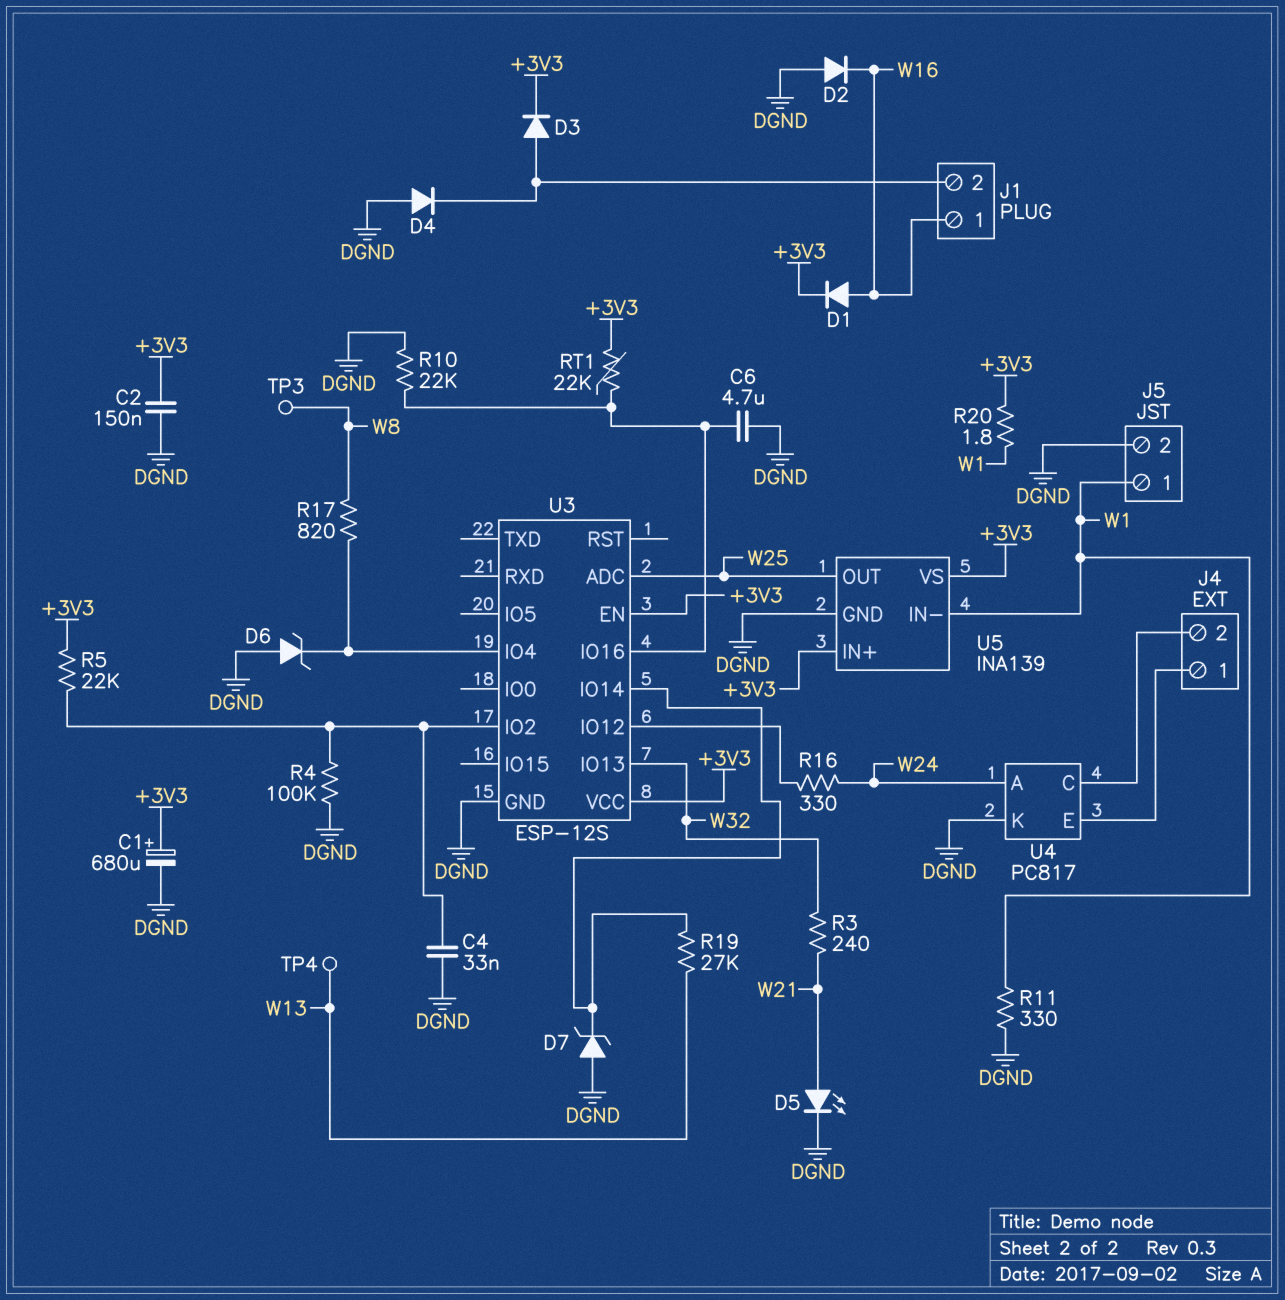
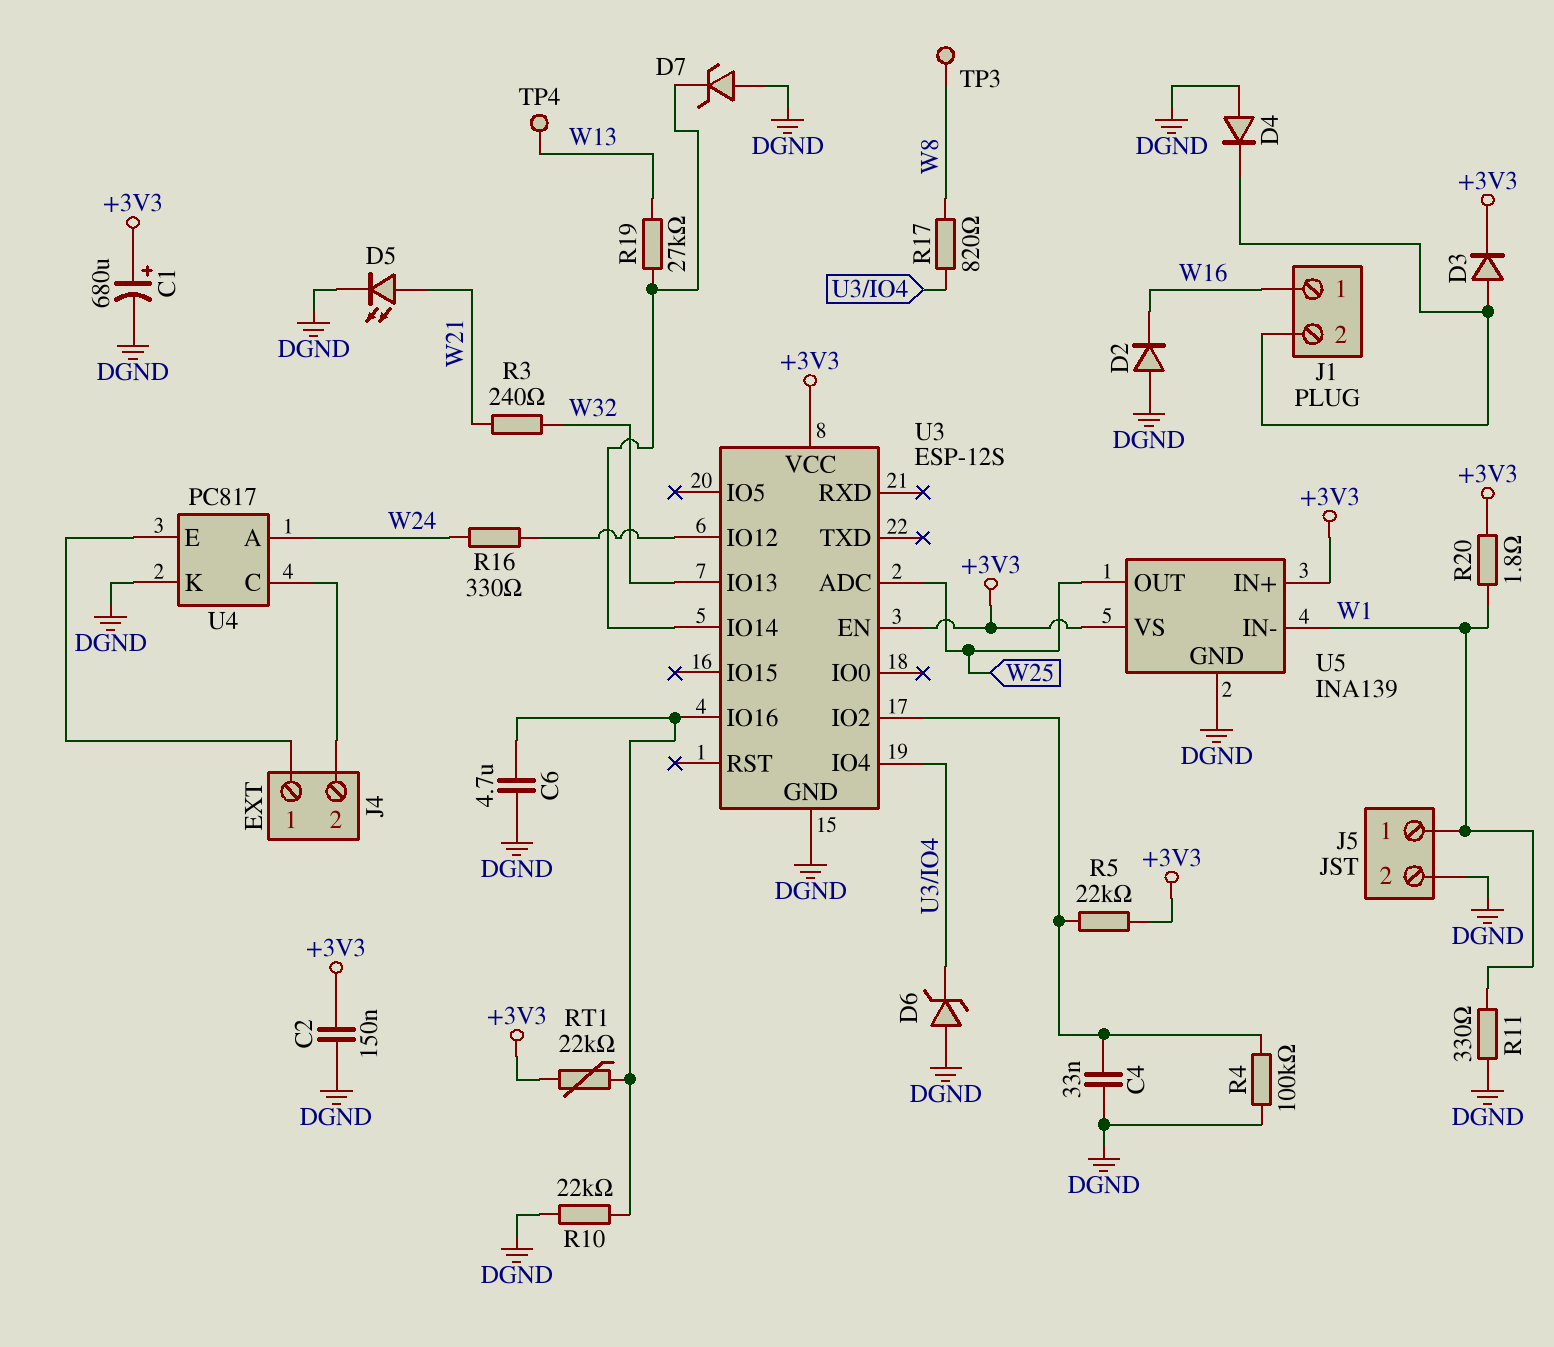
D1: diode (A W16, K +3V3) -> none

